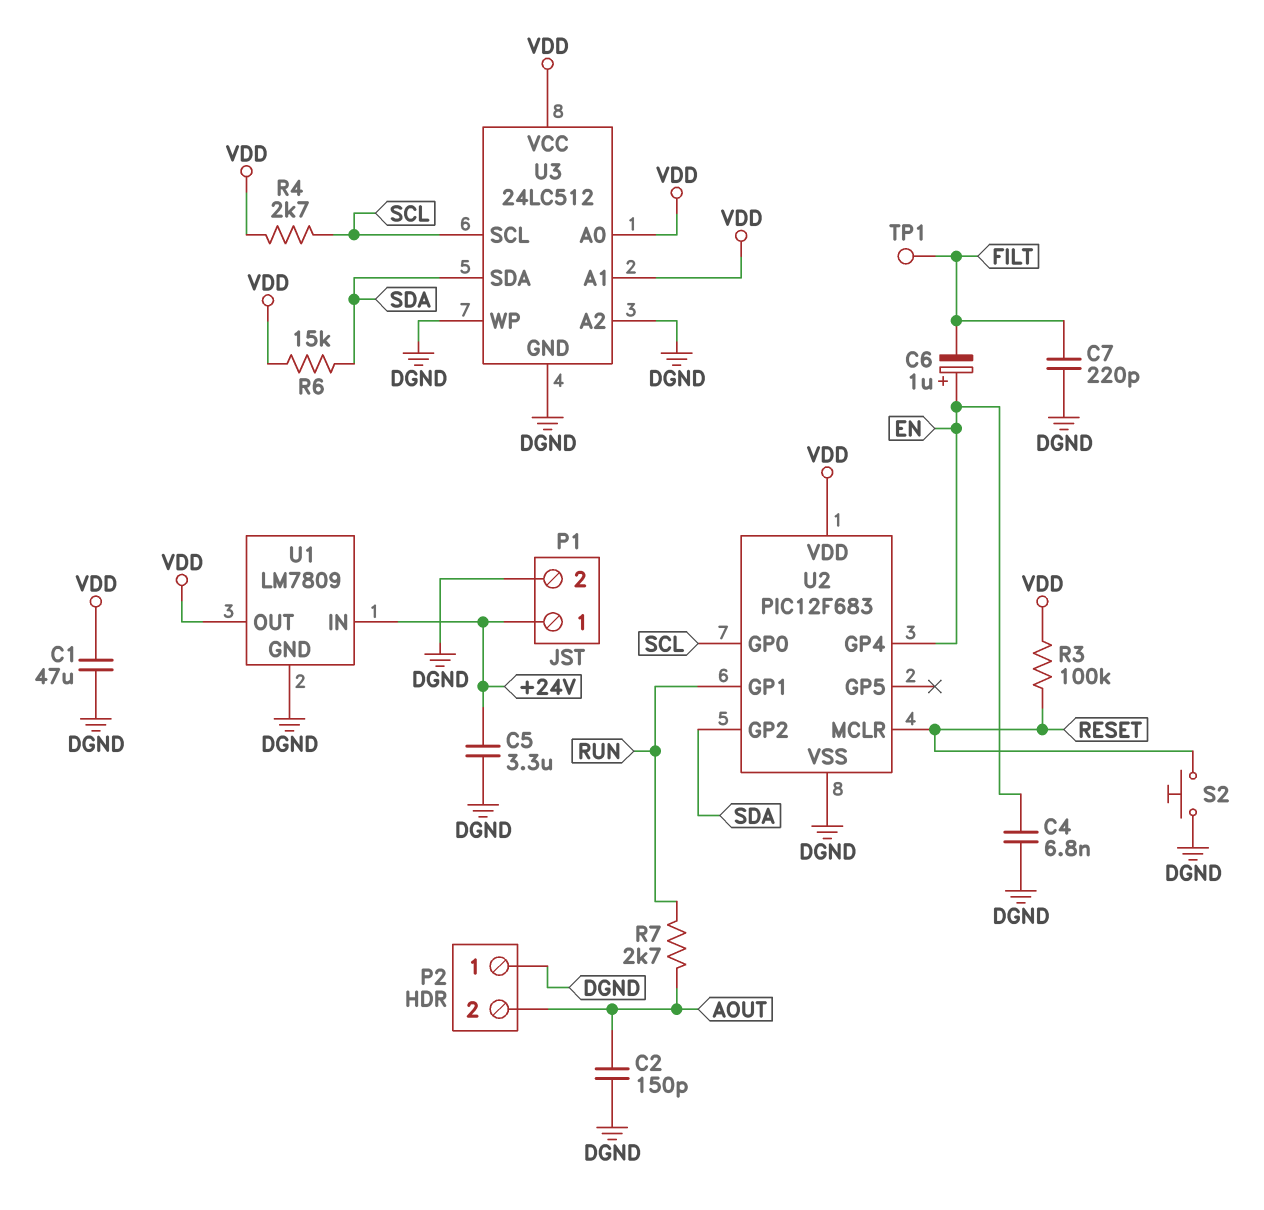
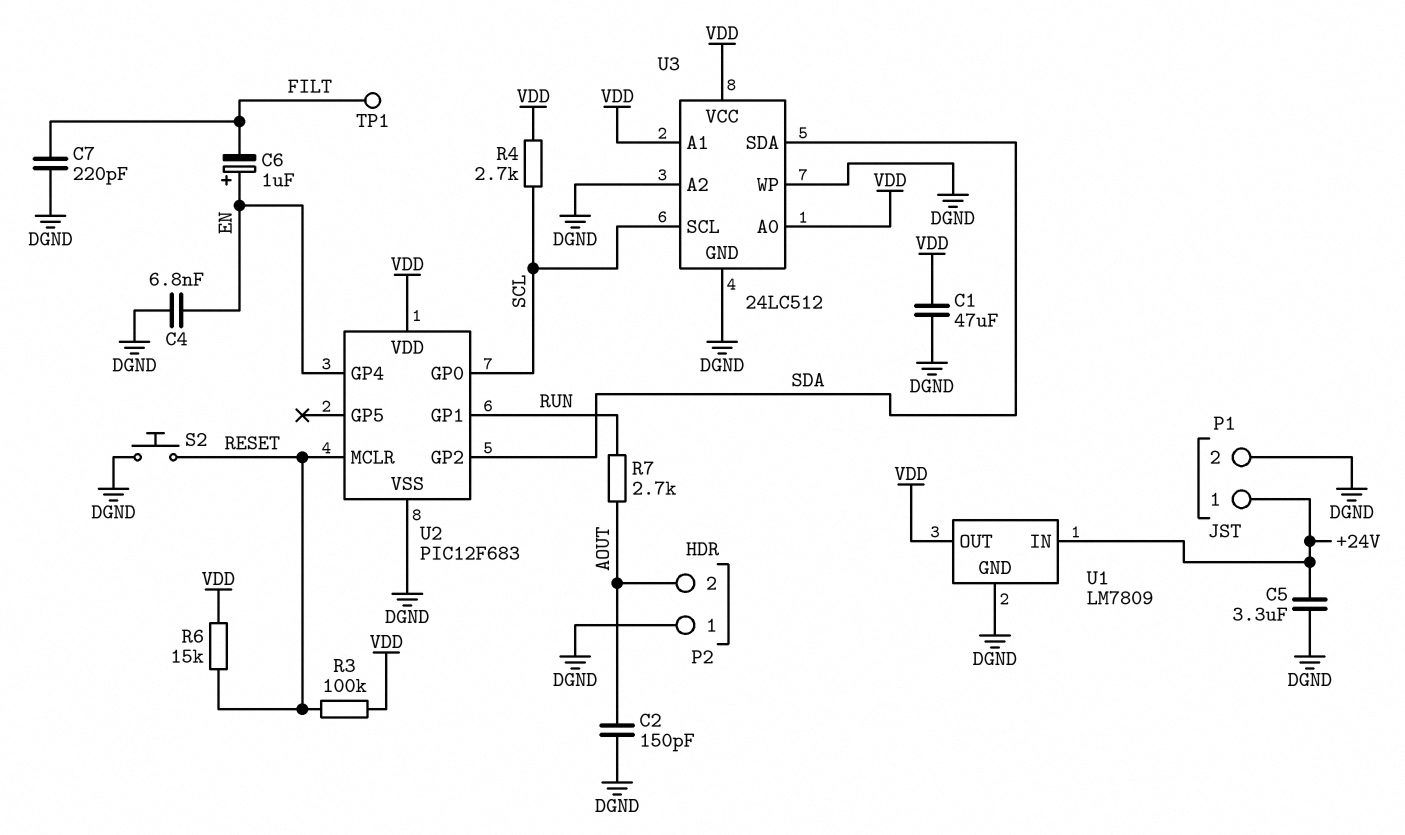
R6: 15k (SDA, VDD) -> 15k (RESET, VDD)

